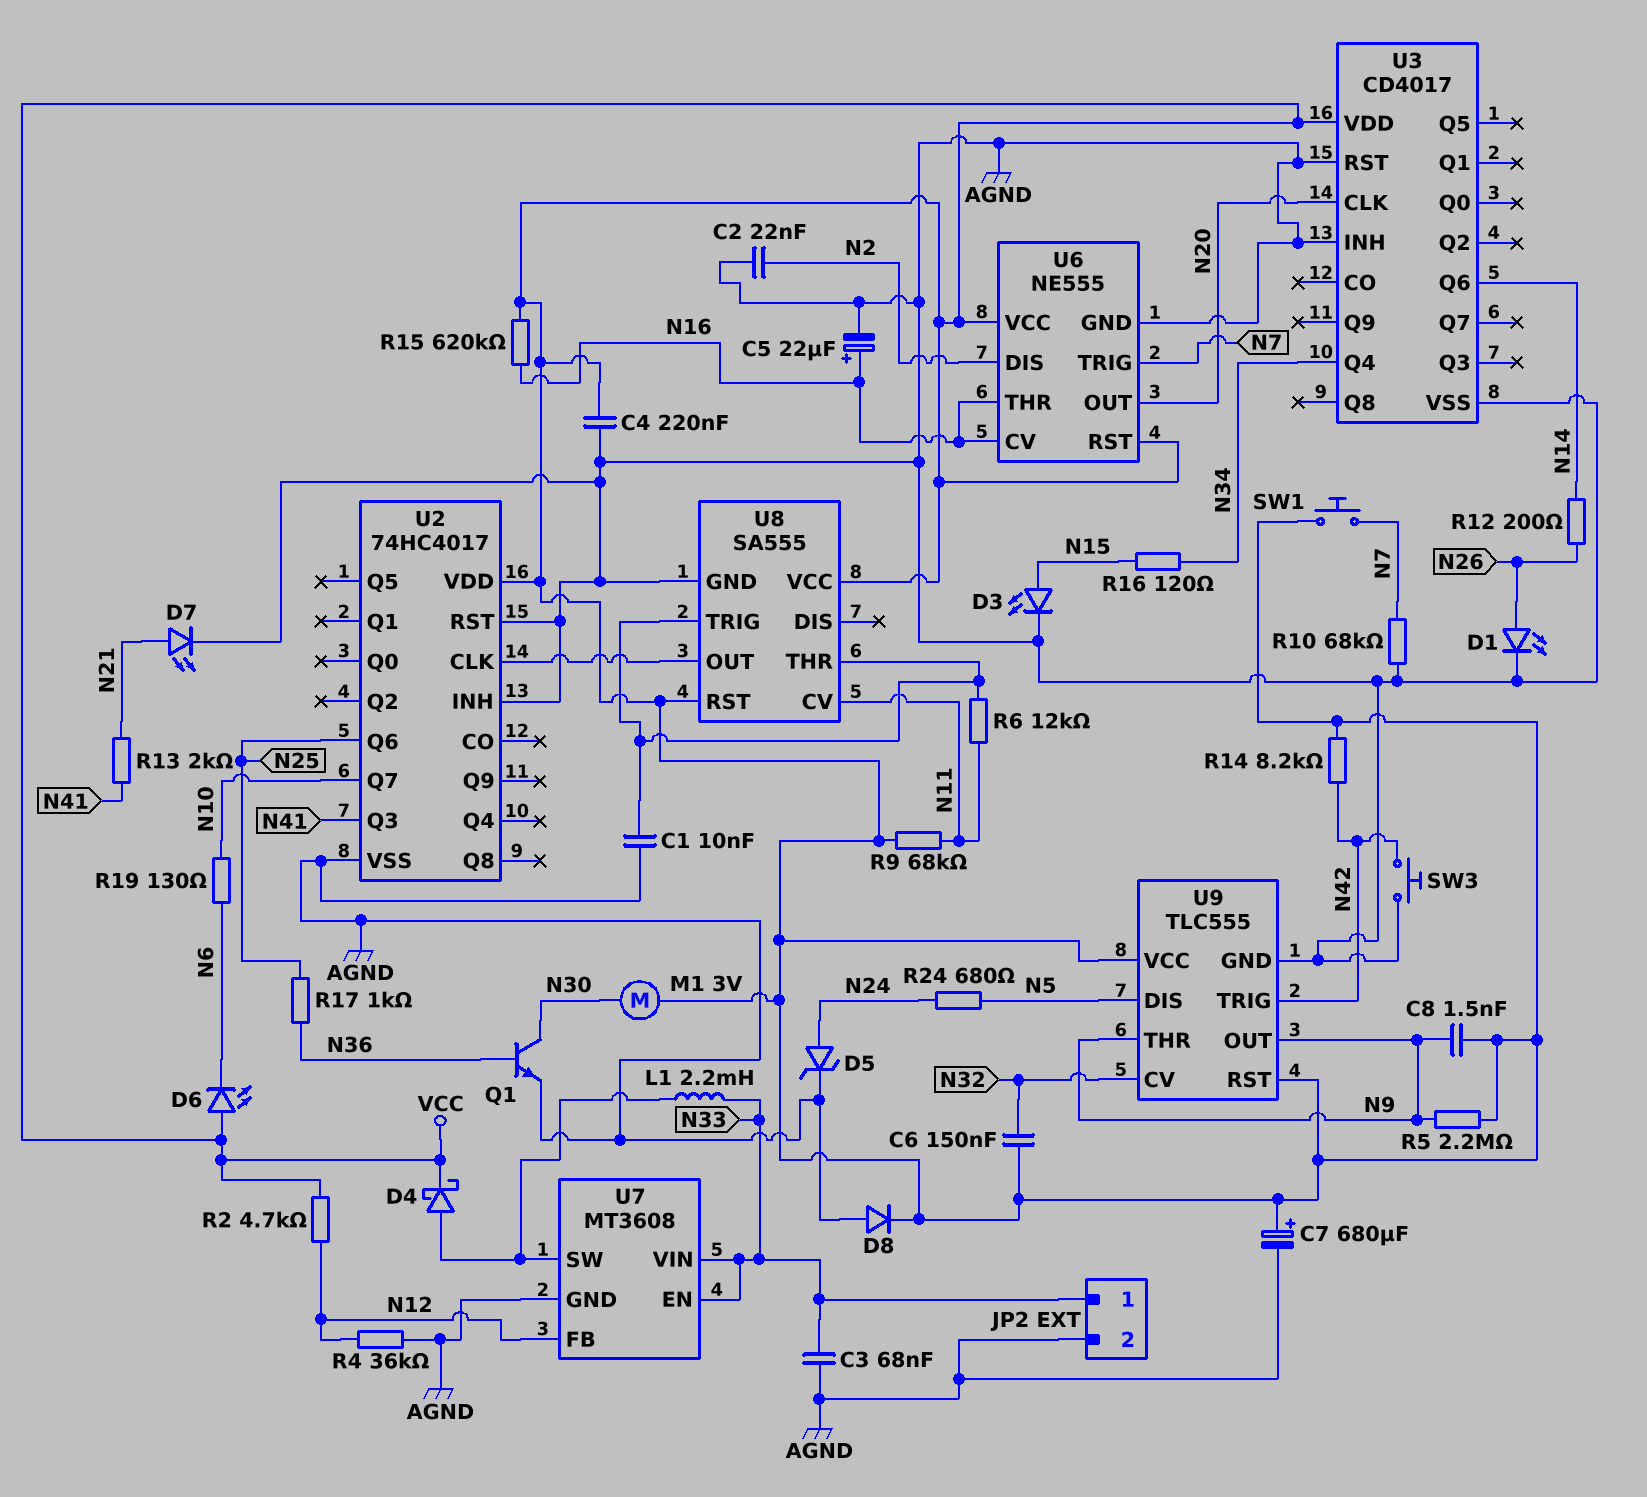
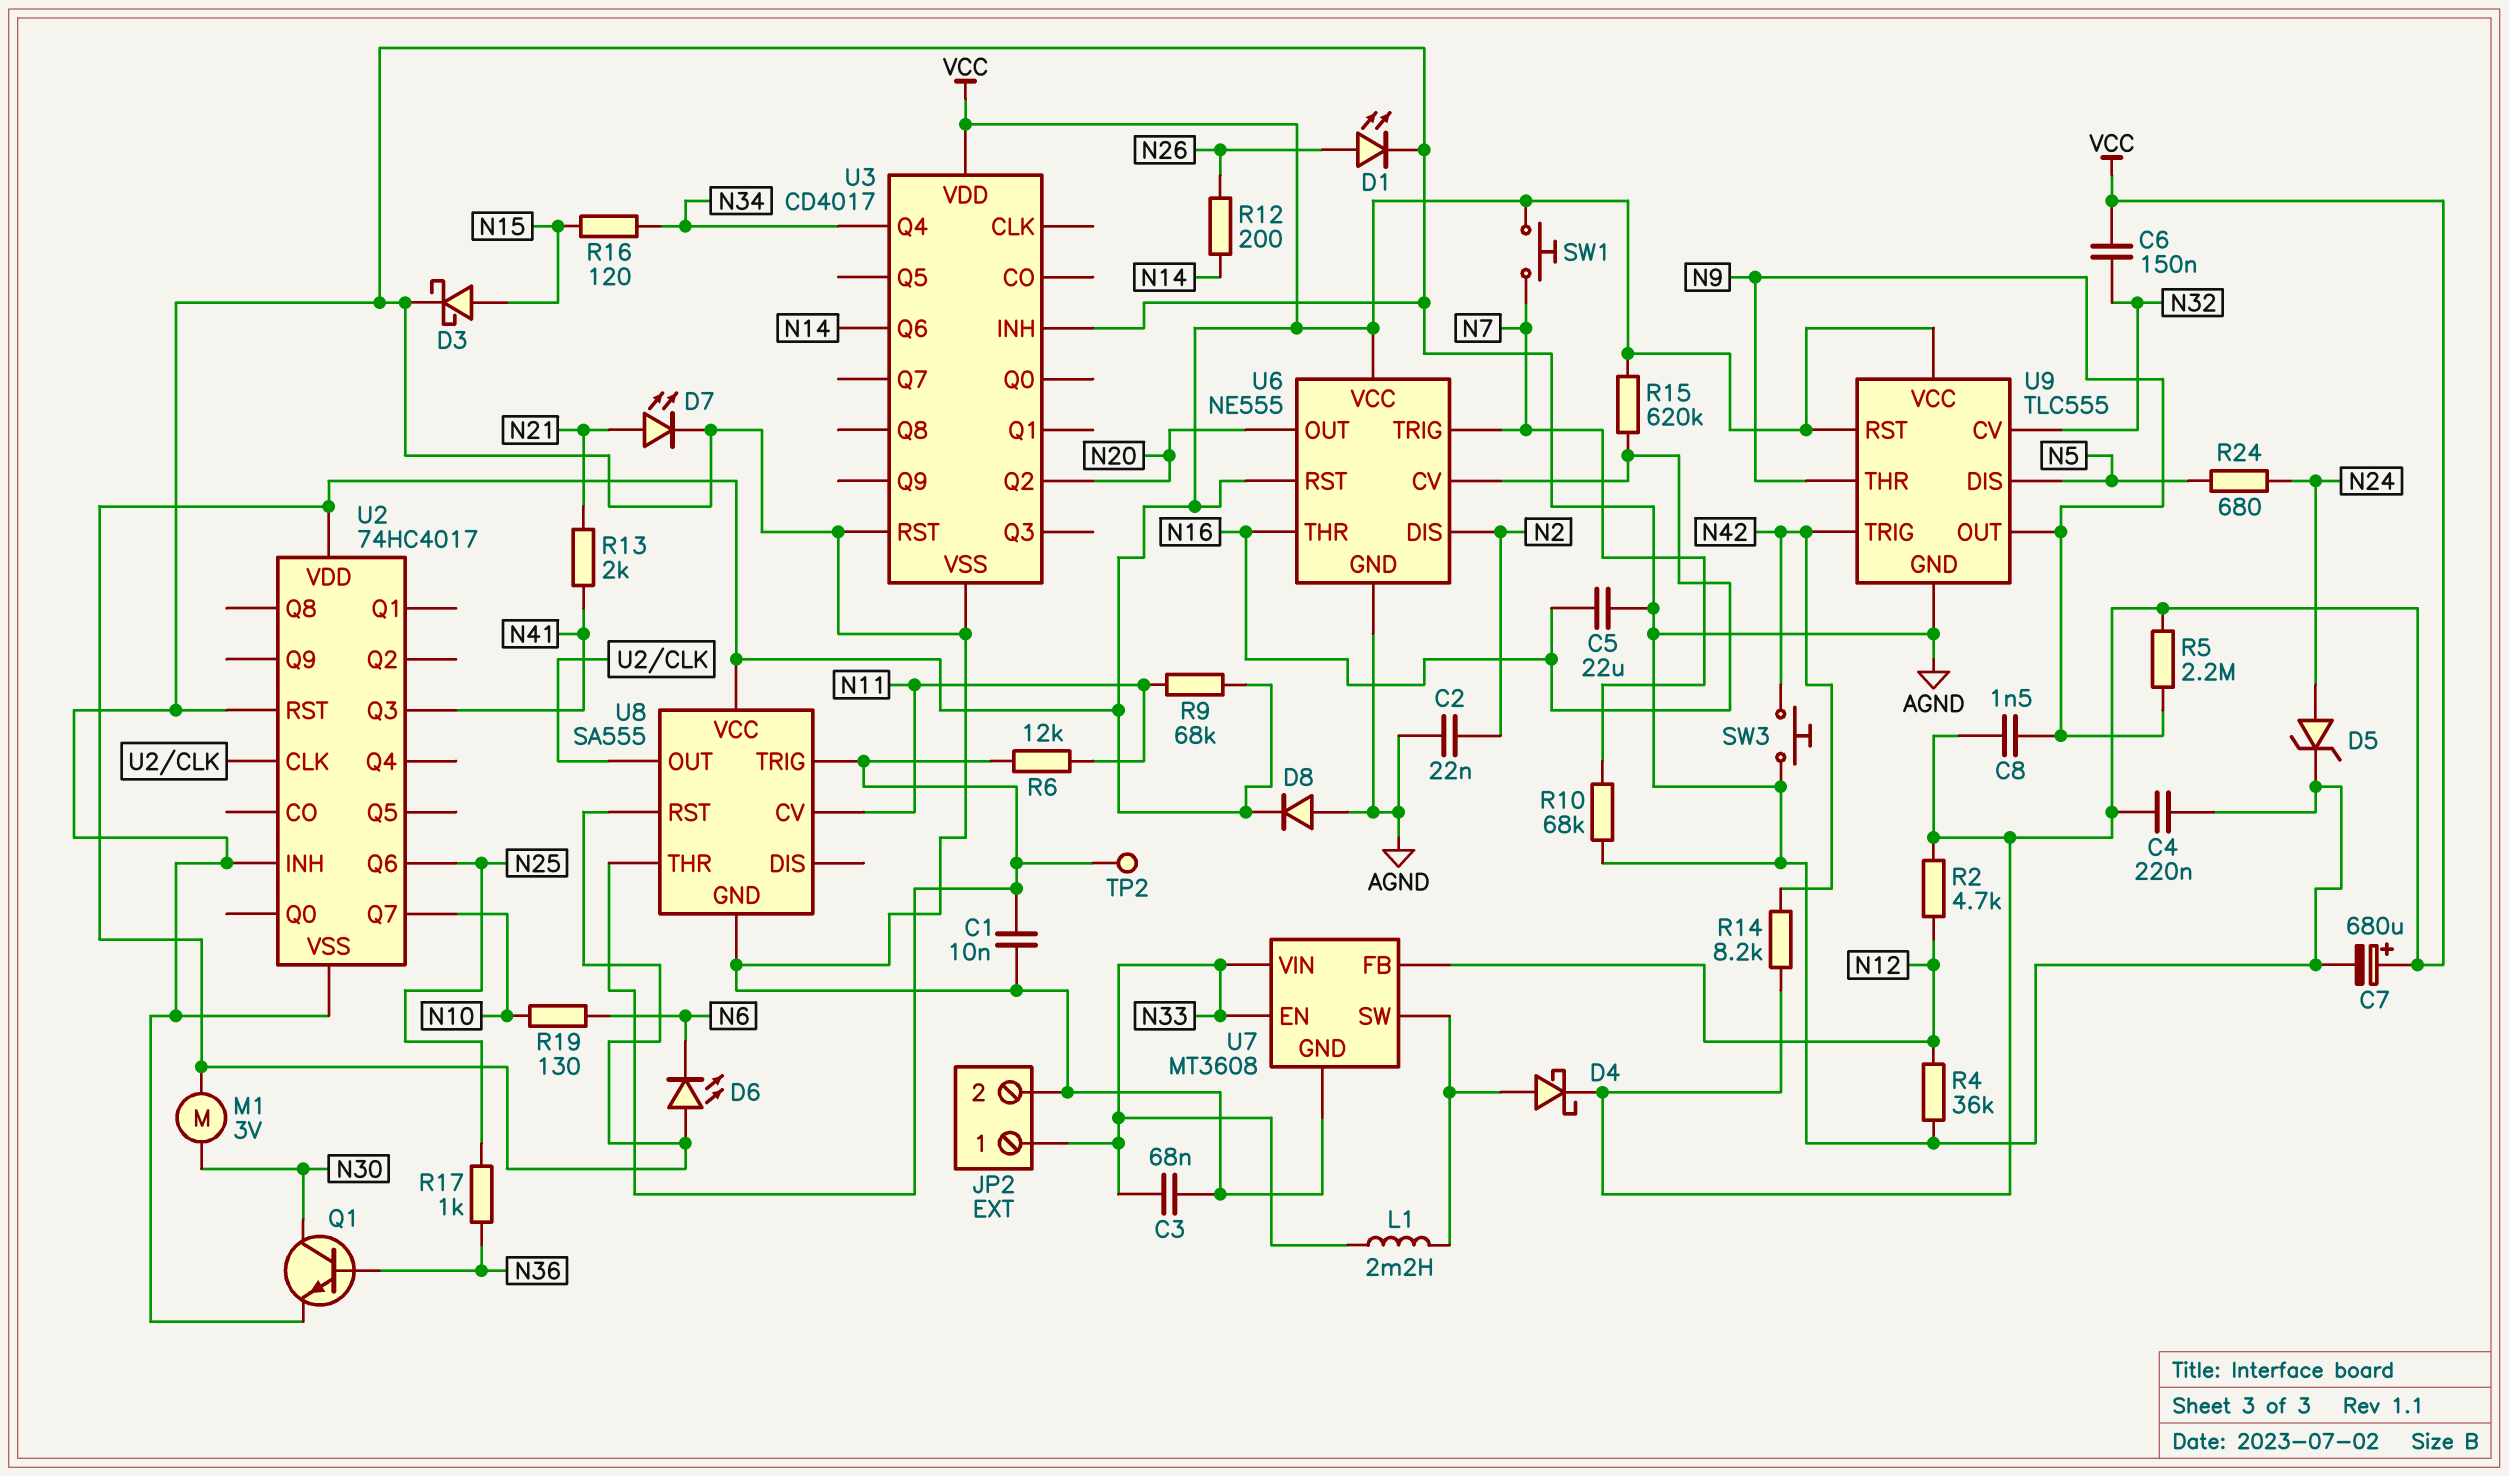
C5: 22uF (plus N16, minus AGND) -> 22uF (AGND, N16)
D3: LED (A N15, K AGND) -> schottky (A N15, K AGND)
TP2: none -> test point (U8/THR)
U3 pin CLK: N20 -> none
U3 pin Q2: none -> N20

